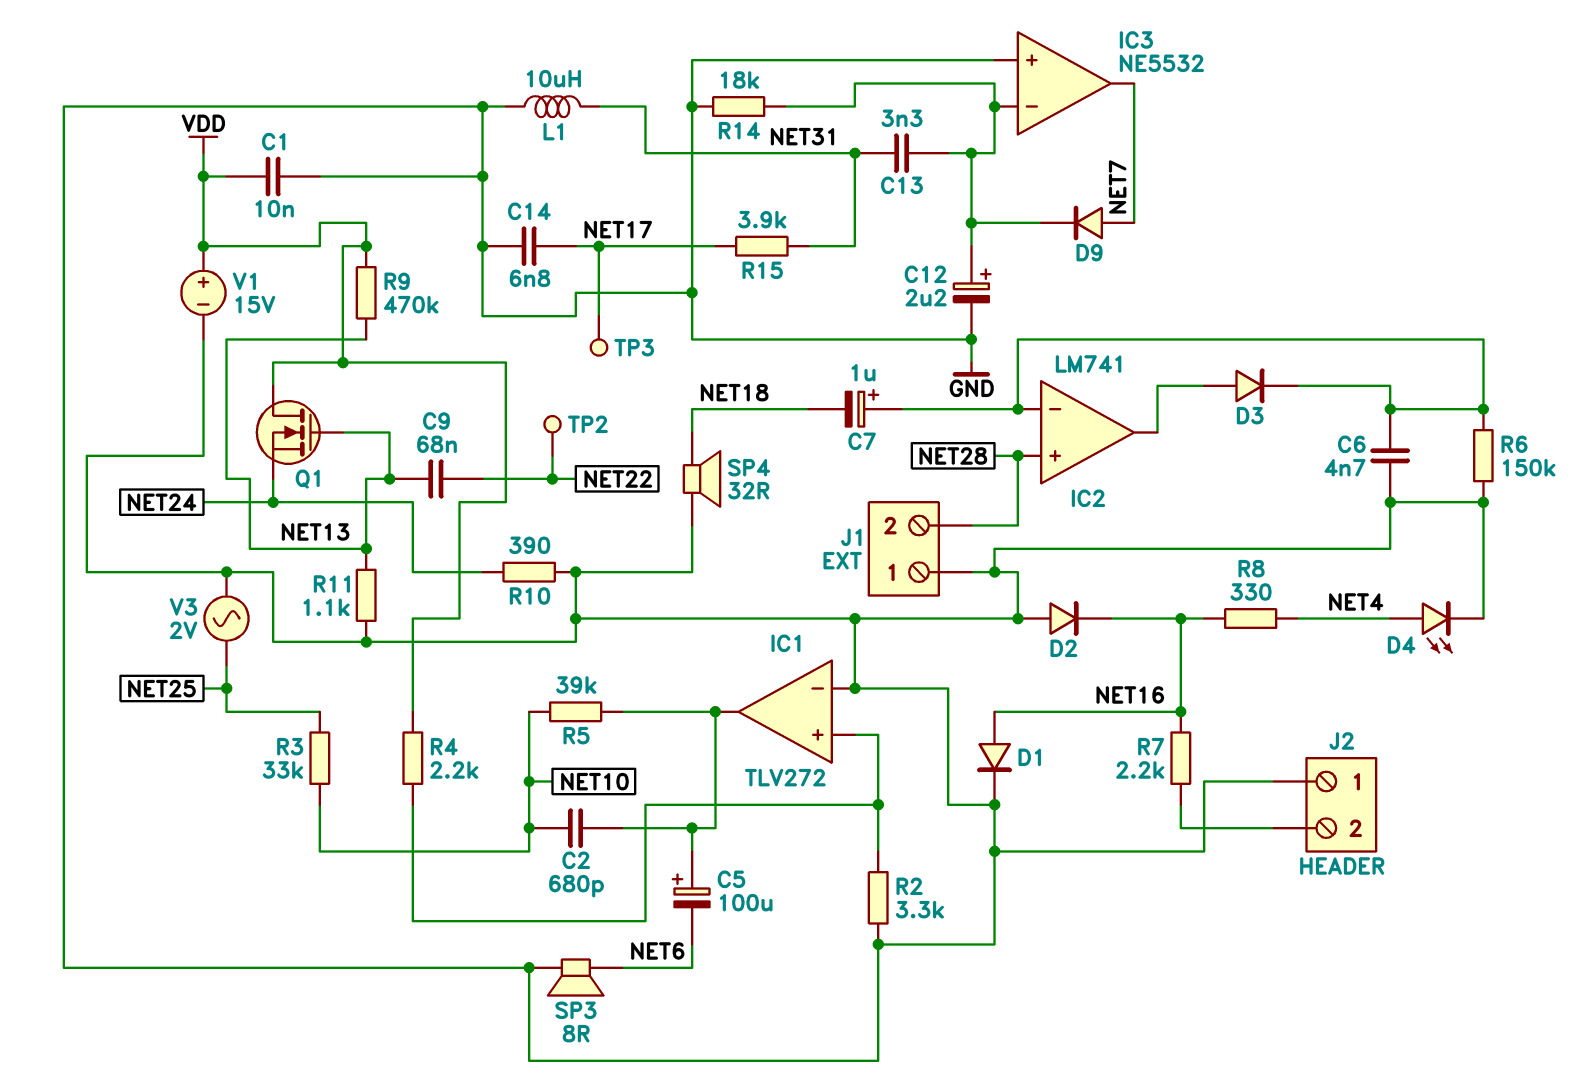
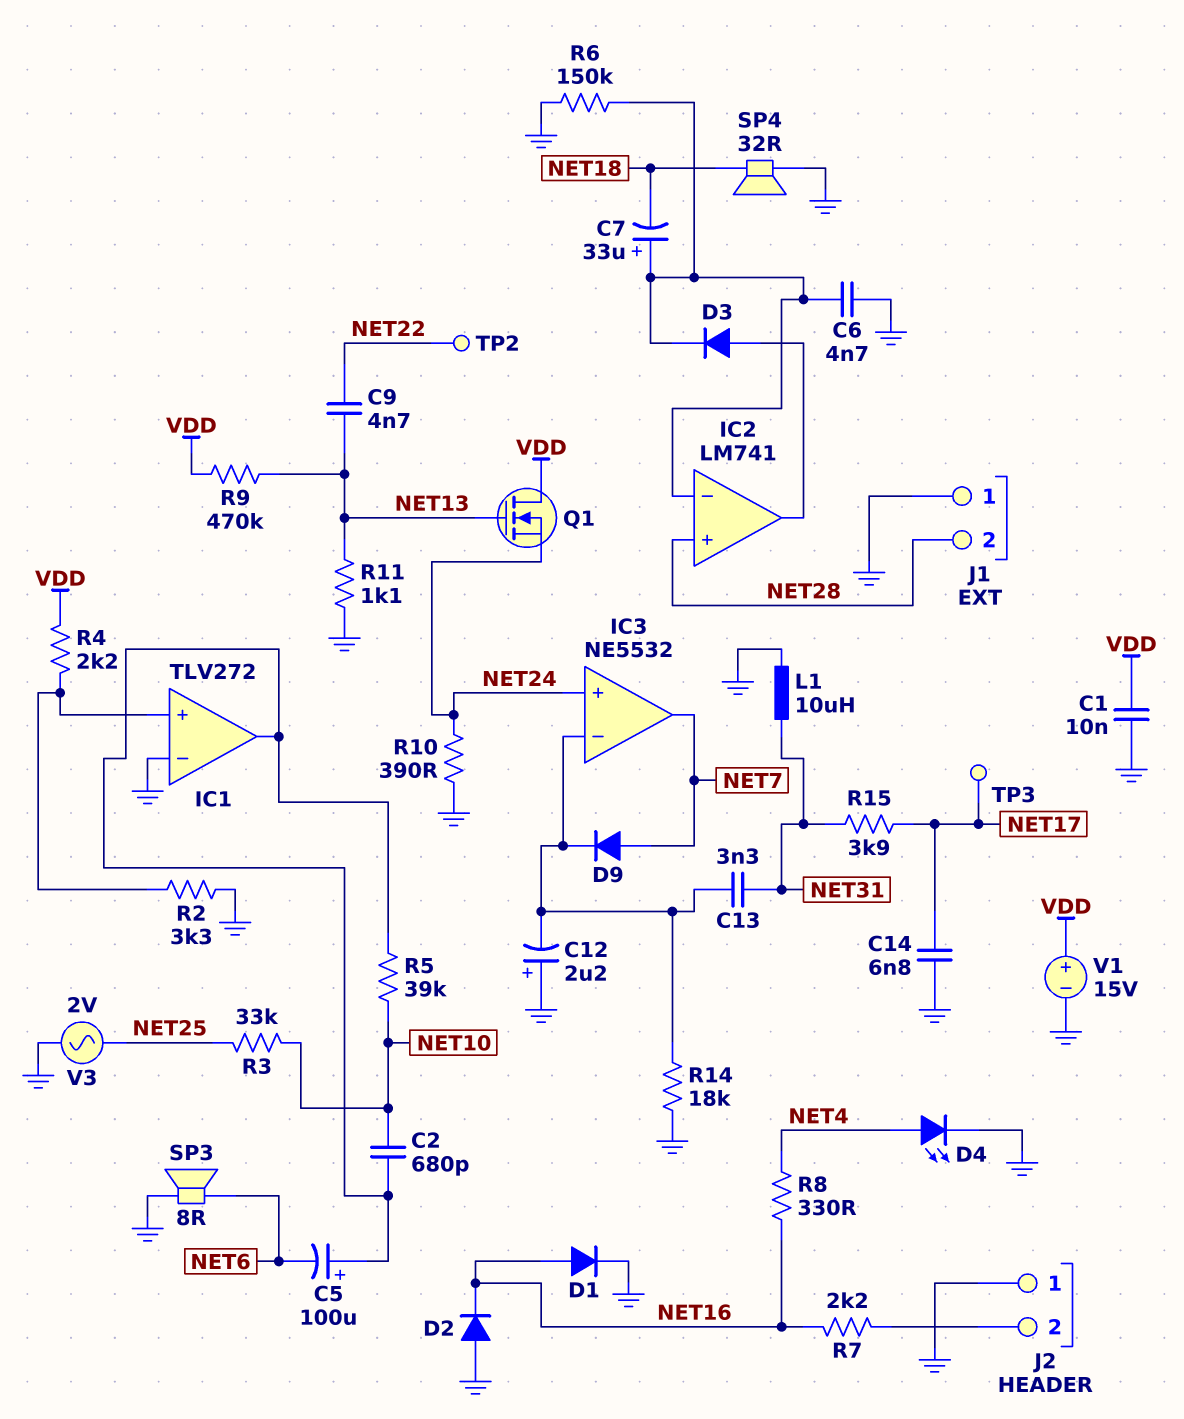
C7: 1uF (plus IC2/in-, minus NET18) -> 33uF (plus IC2/in-, minus NET18)
C9: 68nF (NET13, NET22) -> 4.7nF (NET13, NET22)
C12: 2.2uF (plus IC3/in-, minus GND) -> 2.2uF (plus GND, minus IC3/in-)
IC3 pin in+: GND -> NET24

